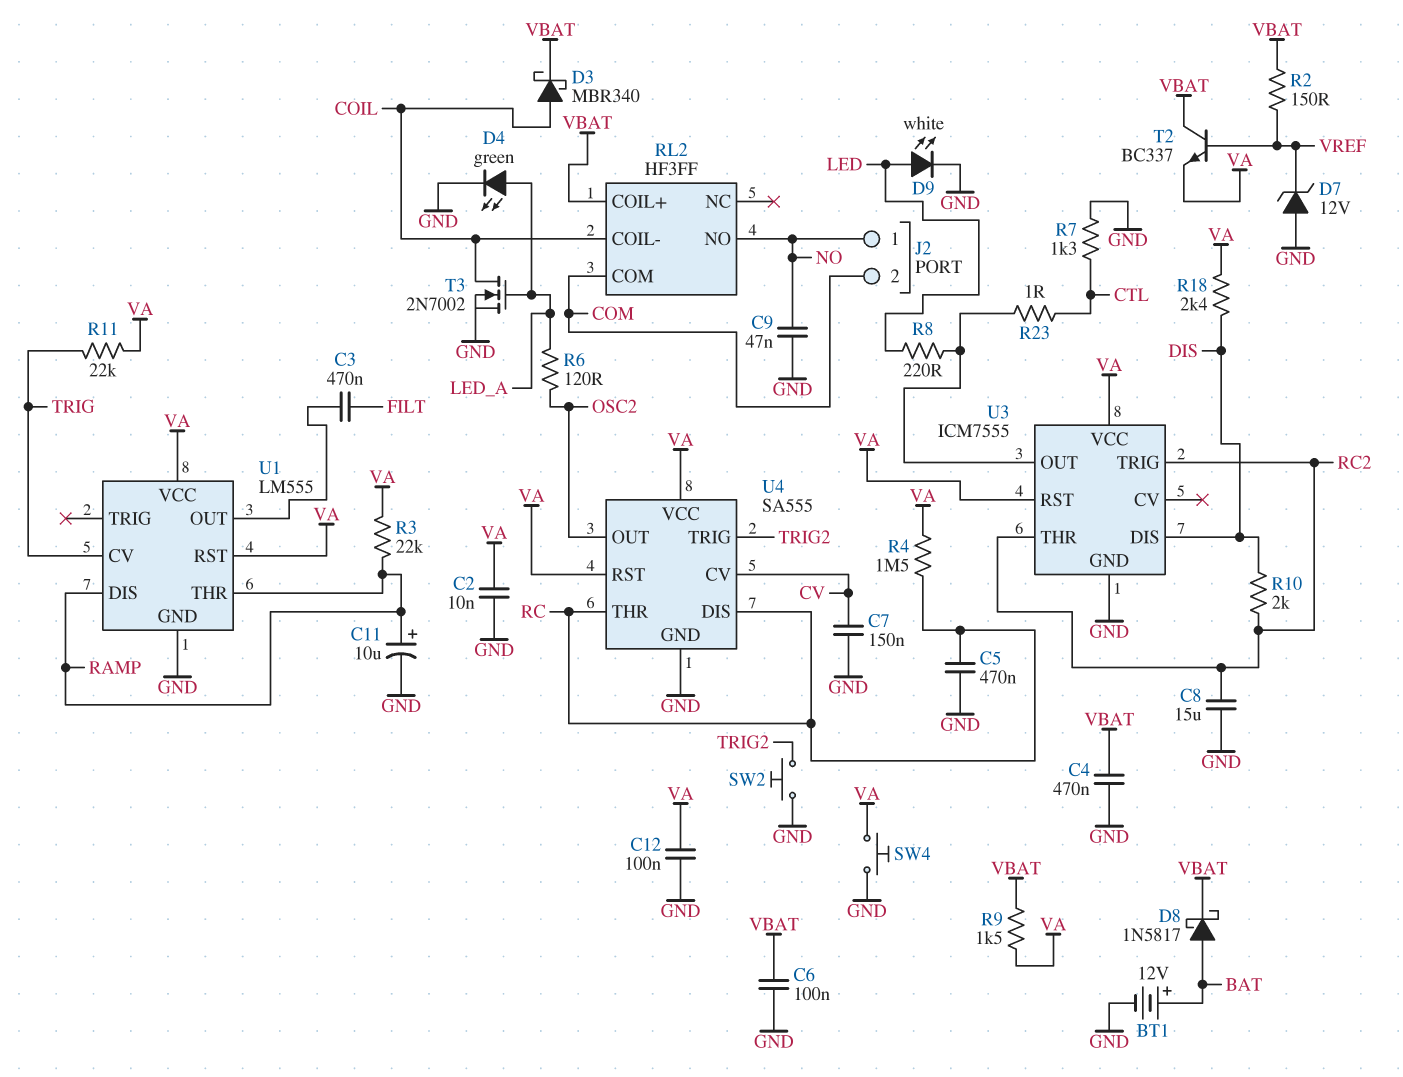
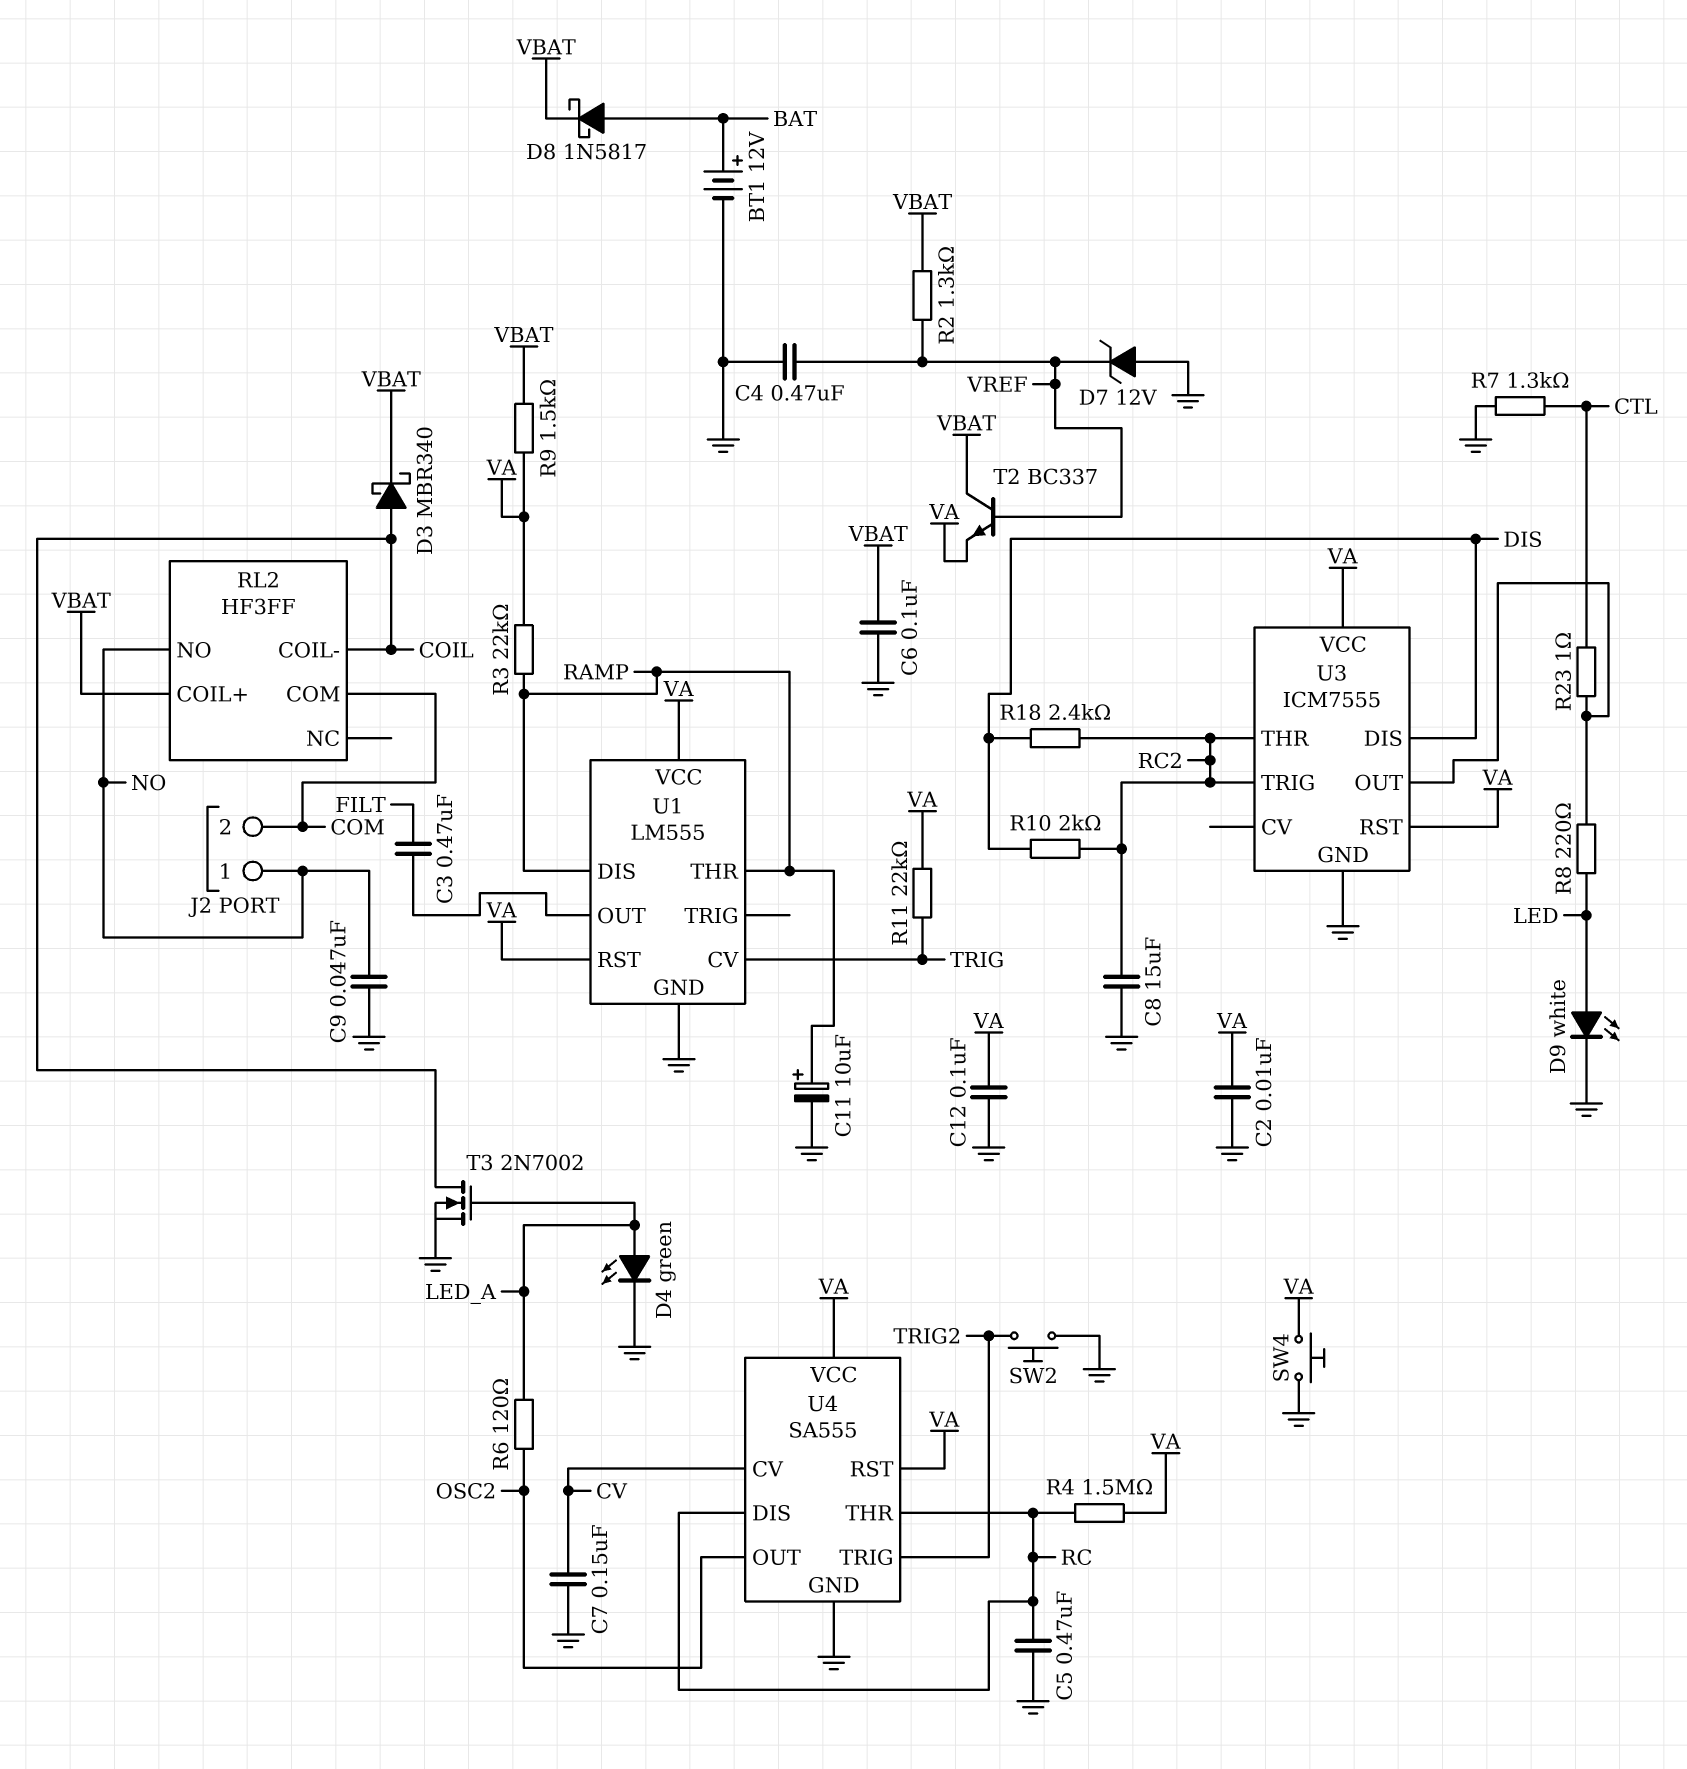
C4: 470nF (GND, VBAT) -> 470nF (GND, VREF)
R2: 150 (VBAT, VREF) -> 1.3k (VBAT, VREF)
R18: 2.4k (DIS, VA) -> 2.4k (DIS, RC2)

